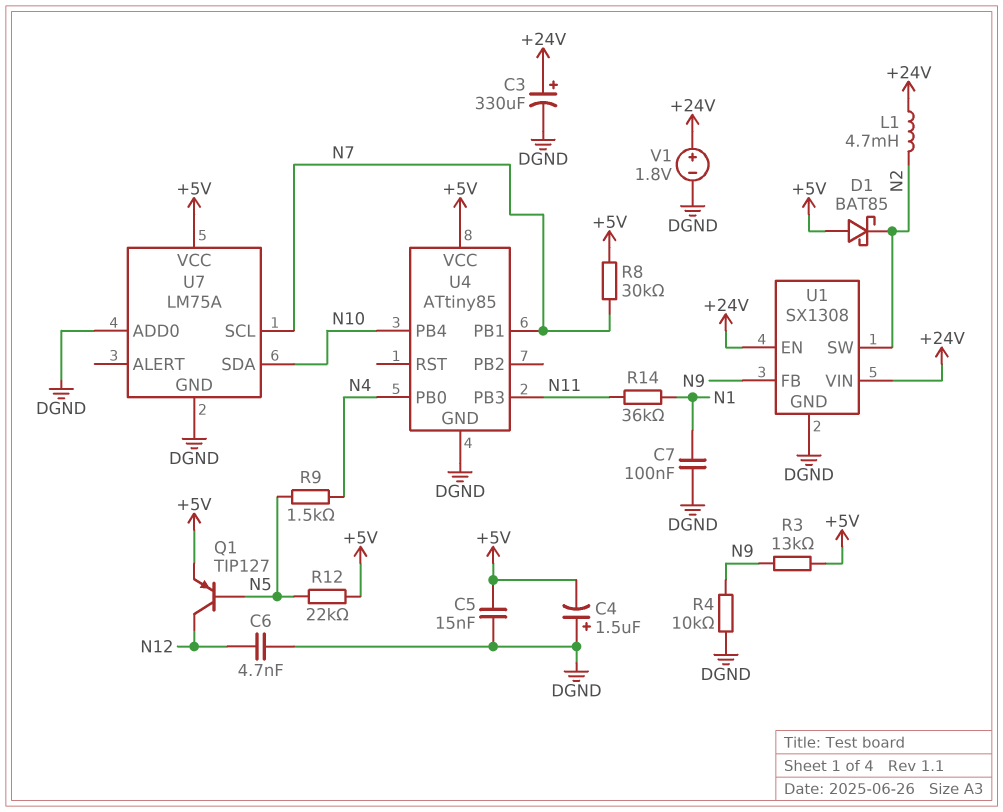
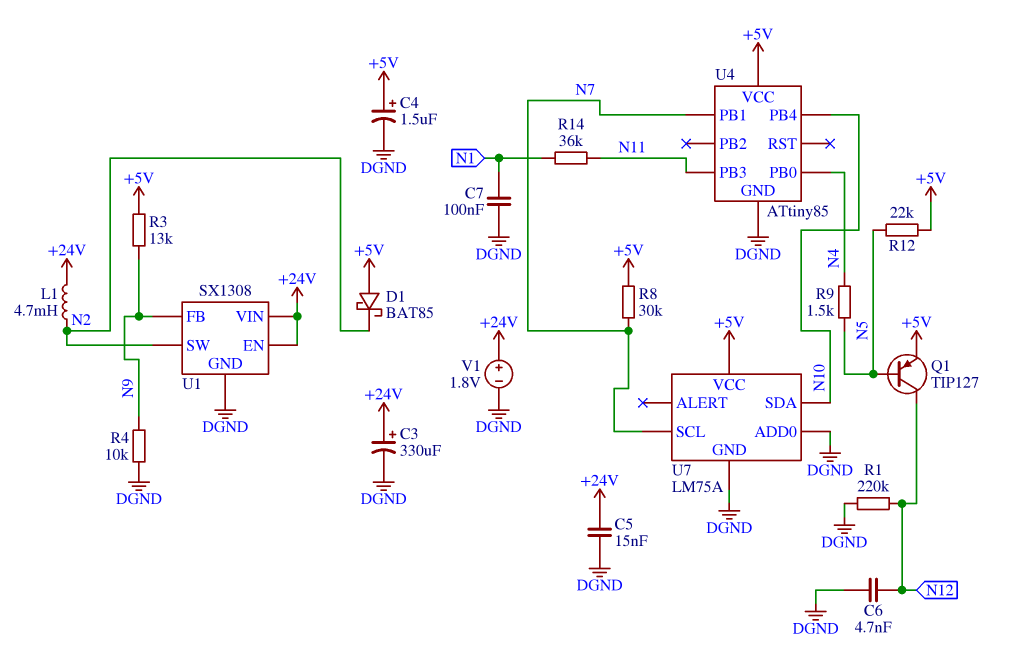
C4: 1.5uF (plus DGND, minus +5V) -> 1.5uF (plus +5V, minus DGND)
C5: 15nF (+5V, DGND) -> 15nF (+24V, DGND)
R1: none -> 220k (DGND, N12)

